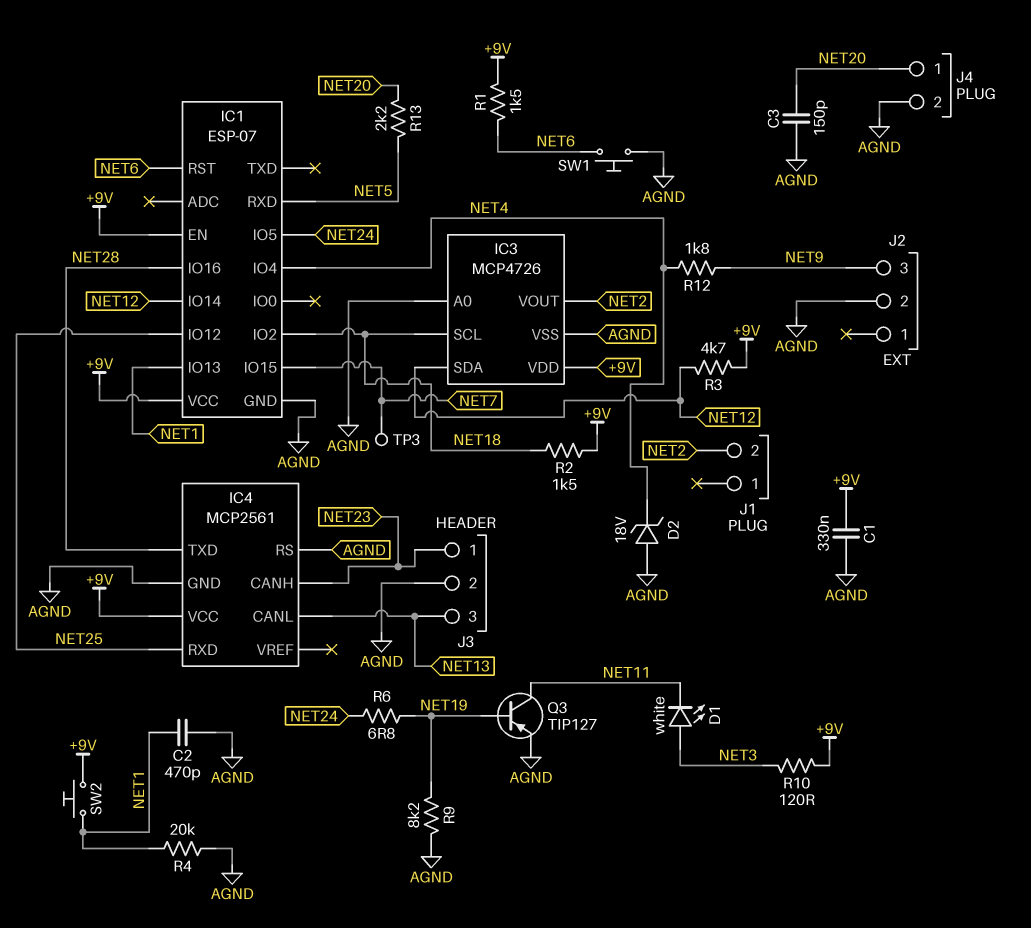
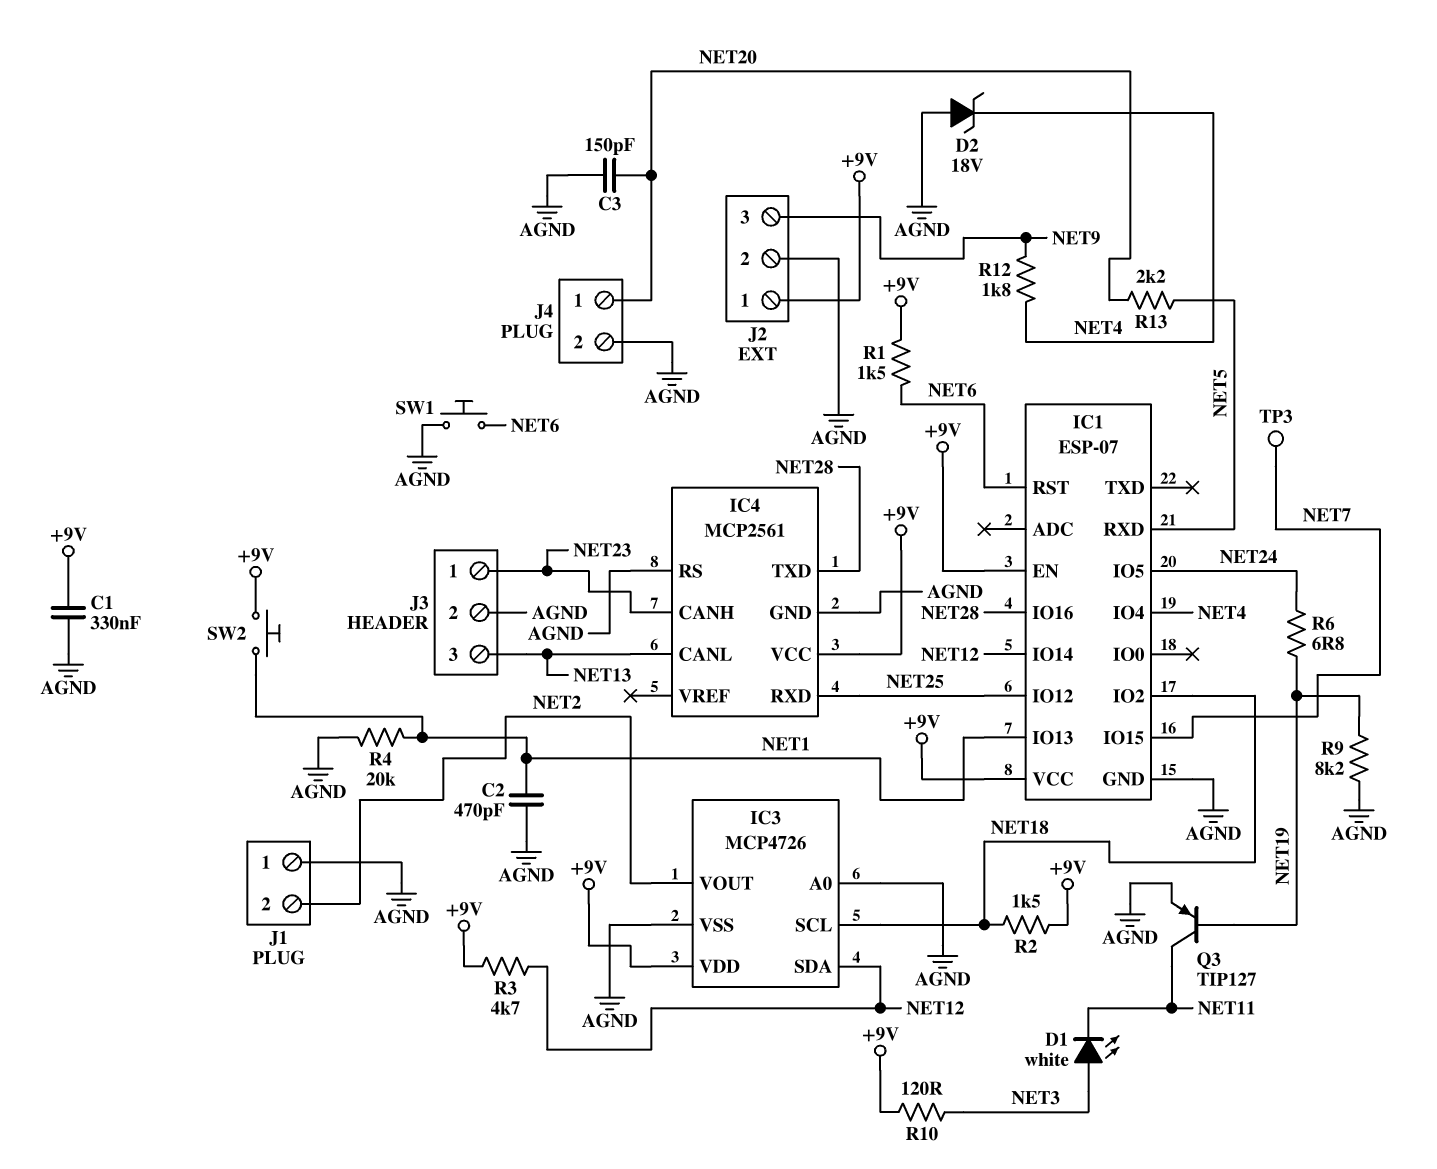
J1 pin 1: none -> AGND
J2 pin 1: none -> +9V

